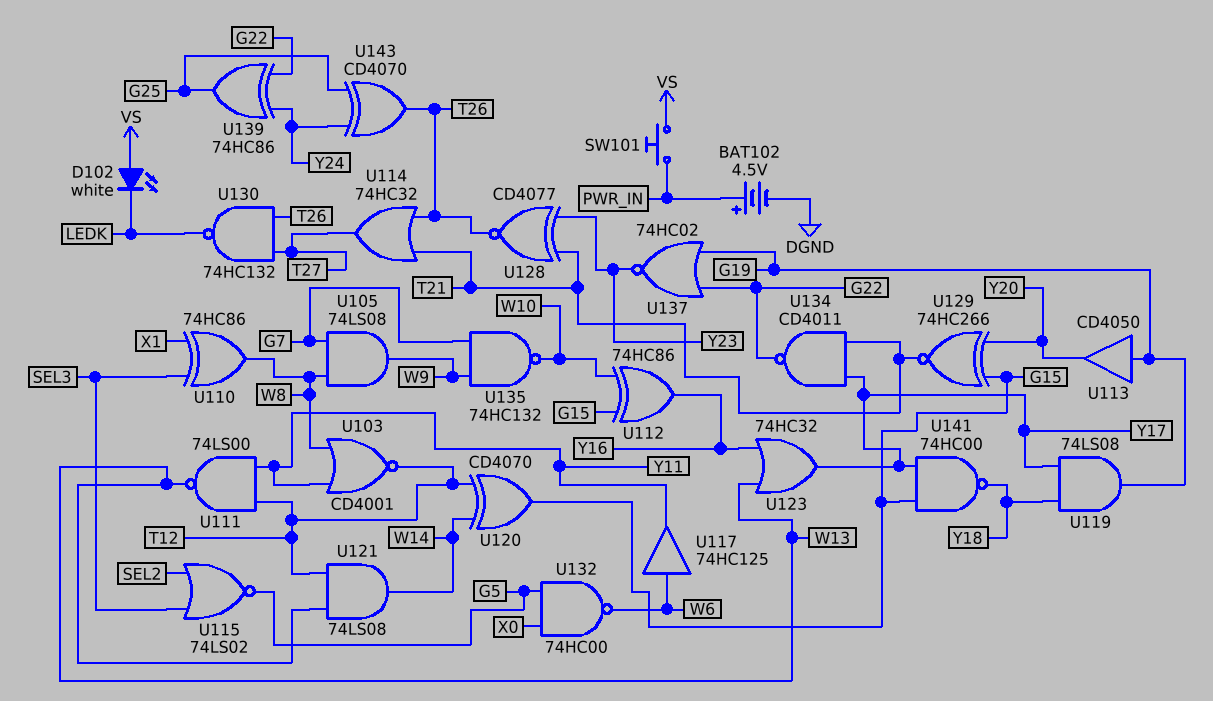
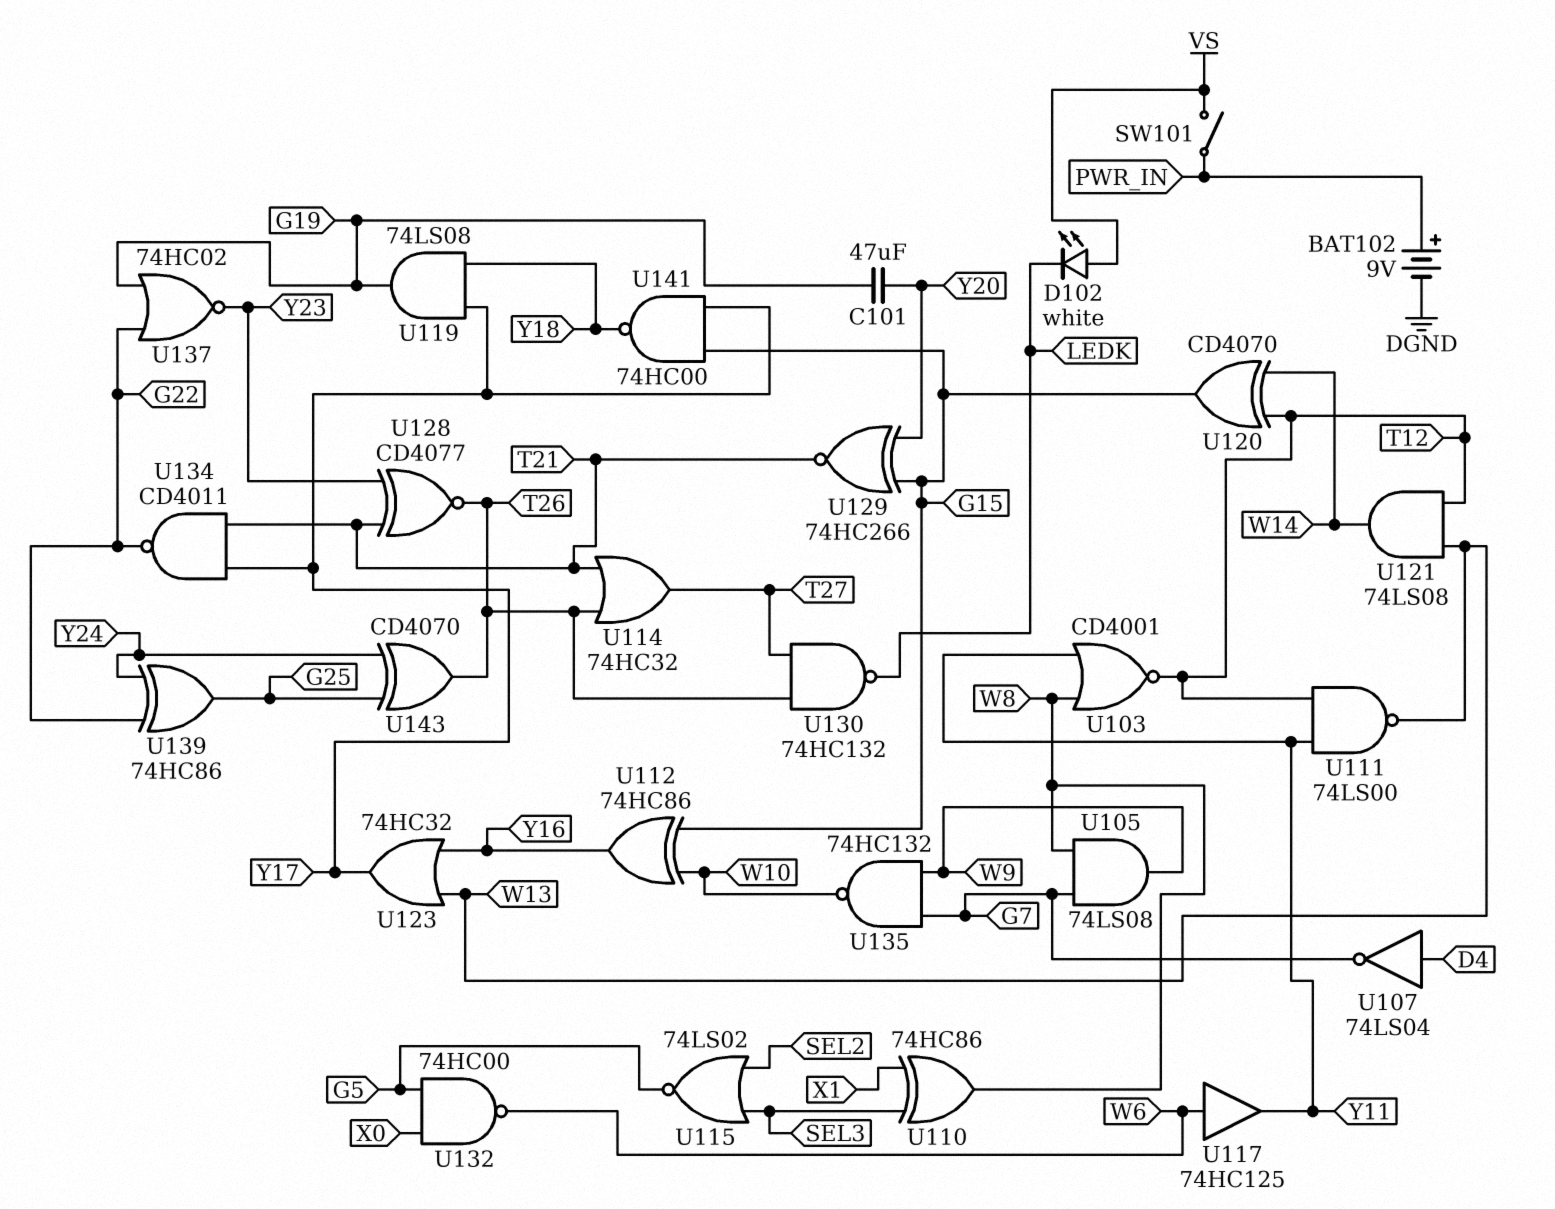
BAT102: 4.5V (plus PWR_IN, minus DGND) -> 9V (plus PWR_IN, minus DGND)
C101: none -> 47uF (G19, Y20)
SW101: button (PWR_IN, VS) -> switch (PWR_IN, VS)
U107: none -> NOT 74LS04 (in D4, out G7)
U113: buffer CD4050 (in G19, out Y20) -> none

